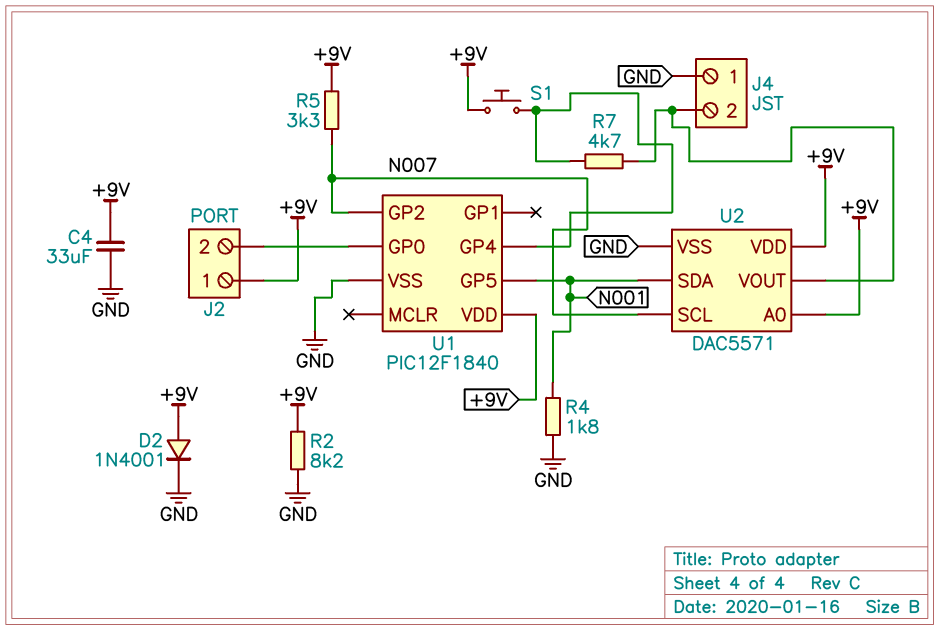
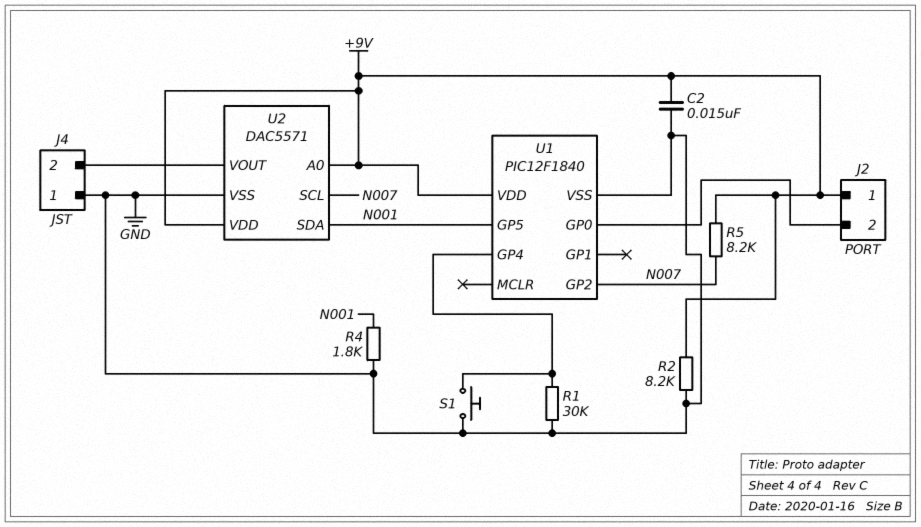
C2: none -> 15nF (+9V, GND)
C4: 33uF (+9V, GND) -> none
D2: diode 1N4001 (A +9V, K GND) -> none
R1: none -> 30k (GND, U1/GP4)
R5: 3.3k (+9V, N007) -> 8.2k (+9V, N007)
R7: 4.7k (J4/2, U1/GP4) -> none
S1: button (+9V, U1/GP4) -> button (GND, U1/GP4)

